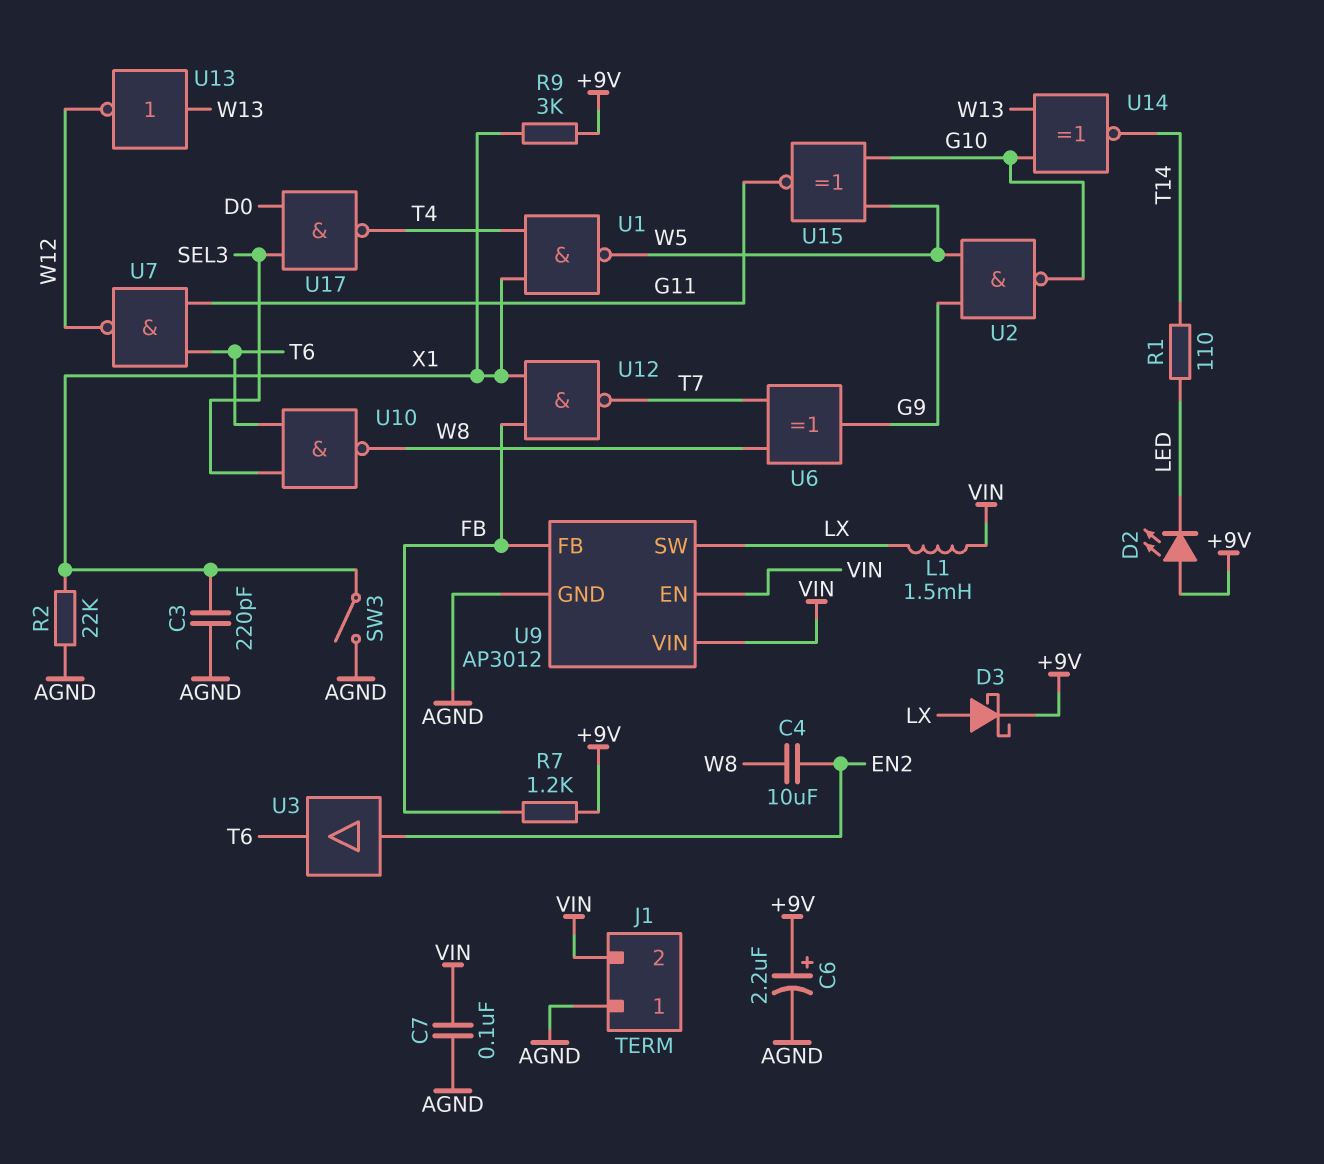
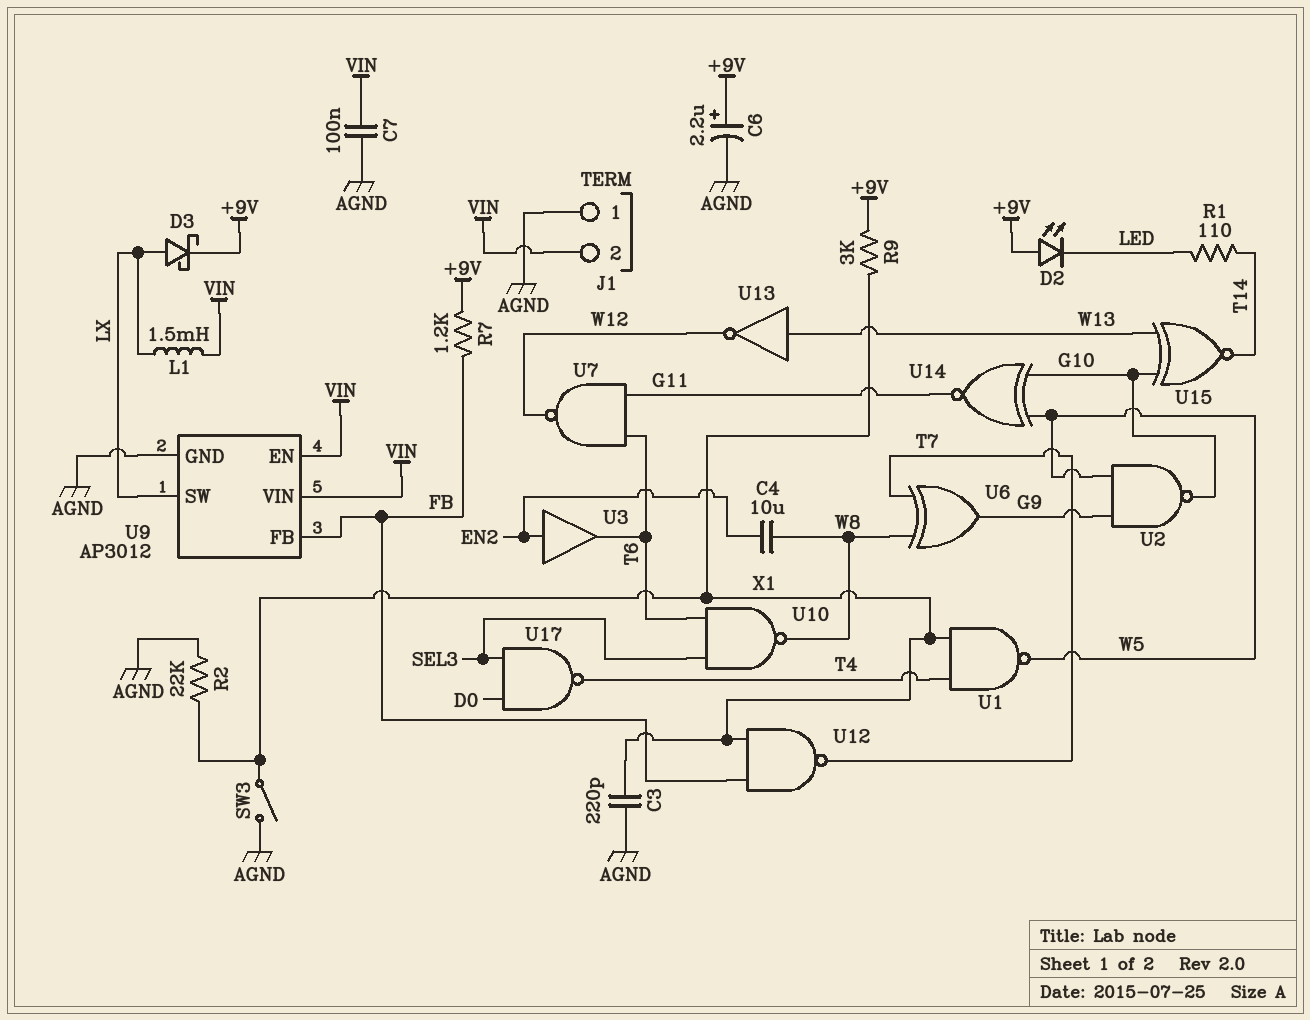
U14: XNOR (in G10, in W13, out T14) -> XNOR (in G10, in W5, out G11)
U15: XNOR (in G10, in W5, out G11) -> XNOR (in G10, in W13, out T14)

